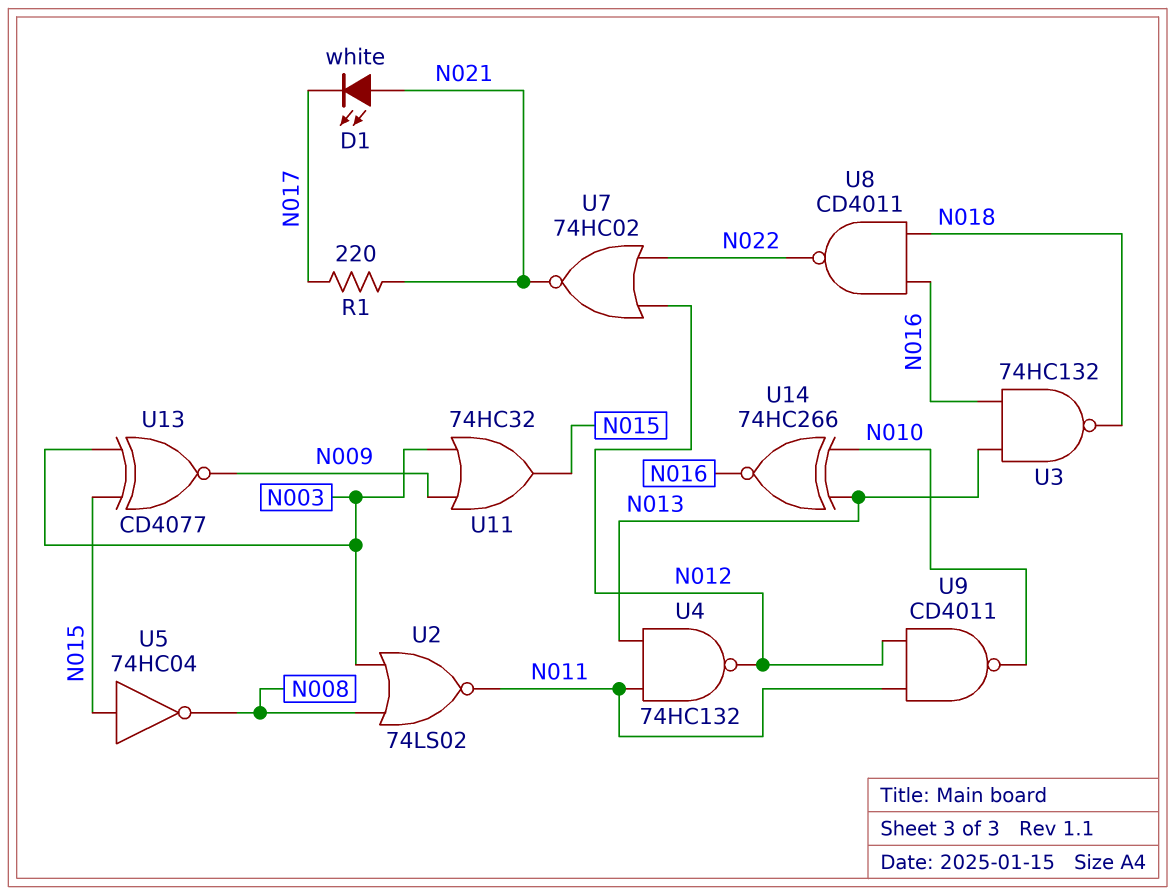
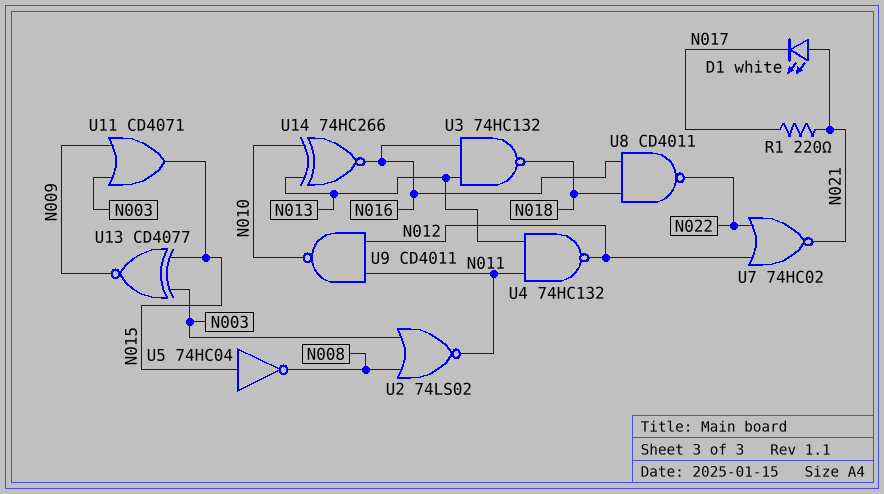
U11: OR 74HC32 (in N003, in N009, out N015) -> OR CD4071 (in N003, in N009, out N015)

